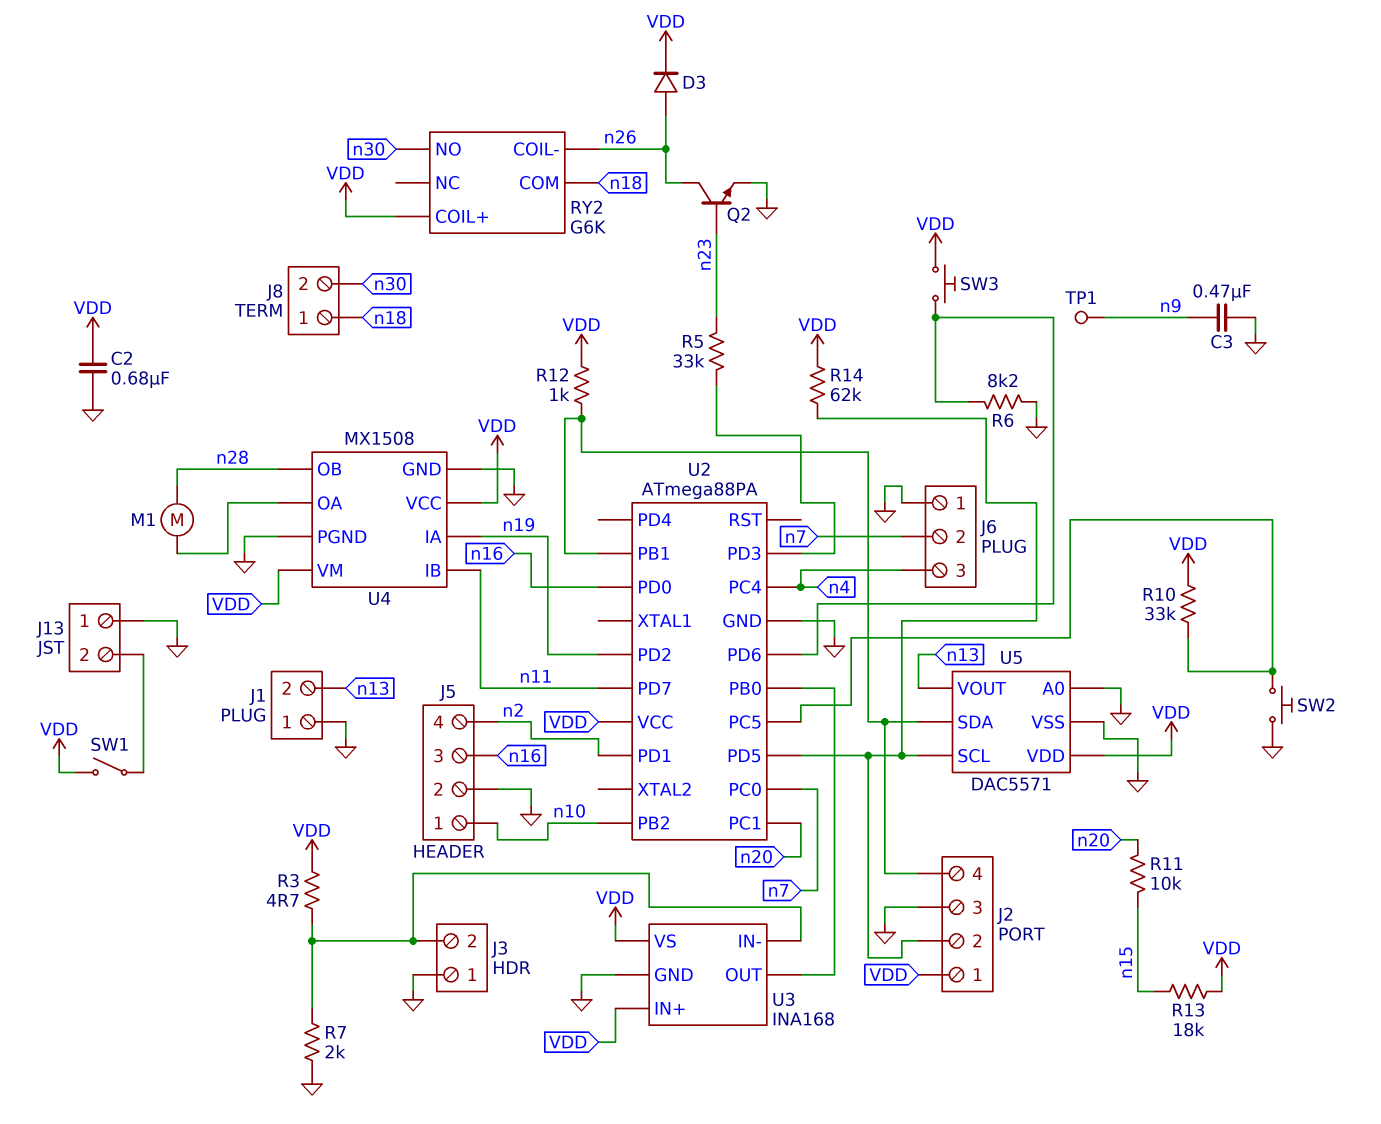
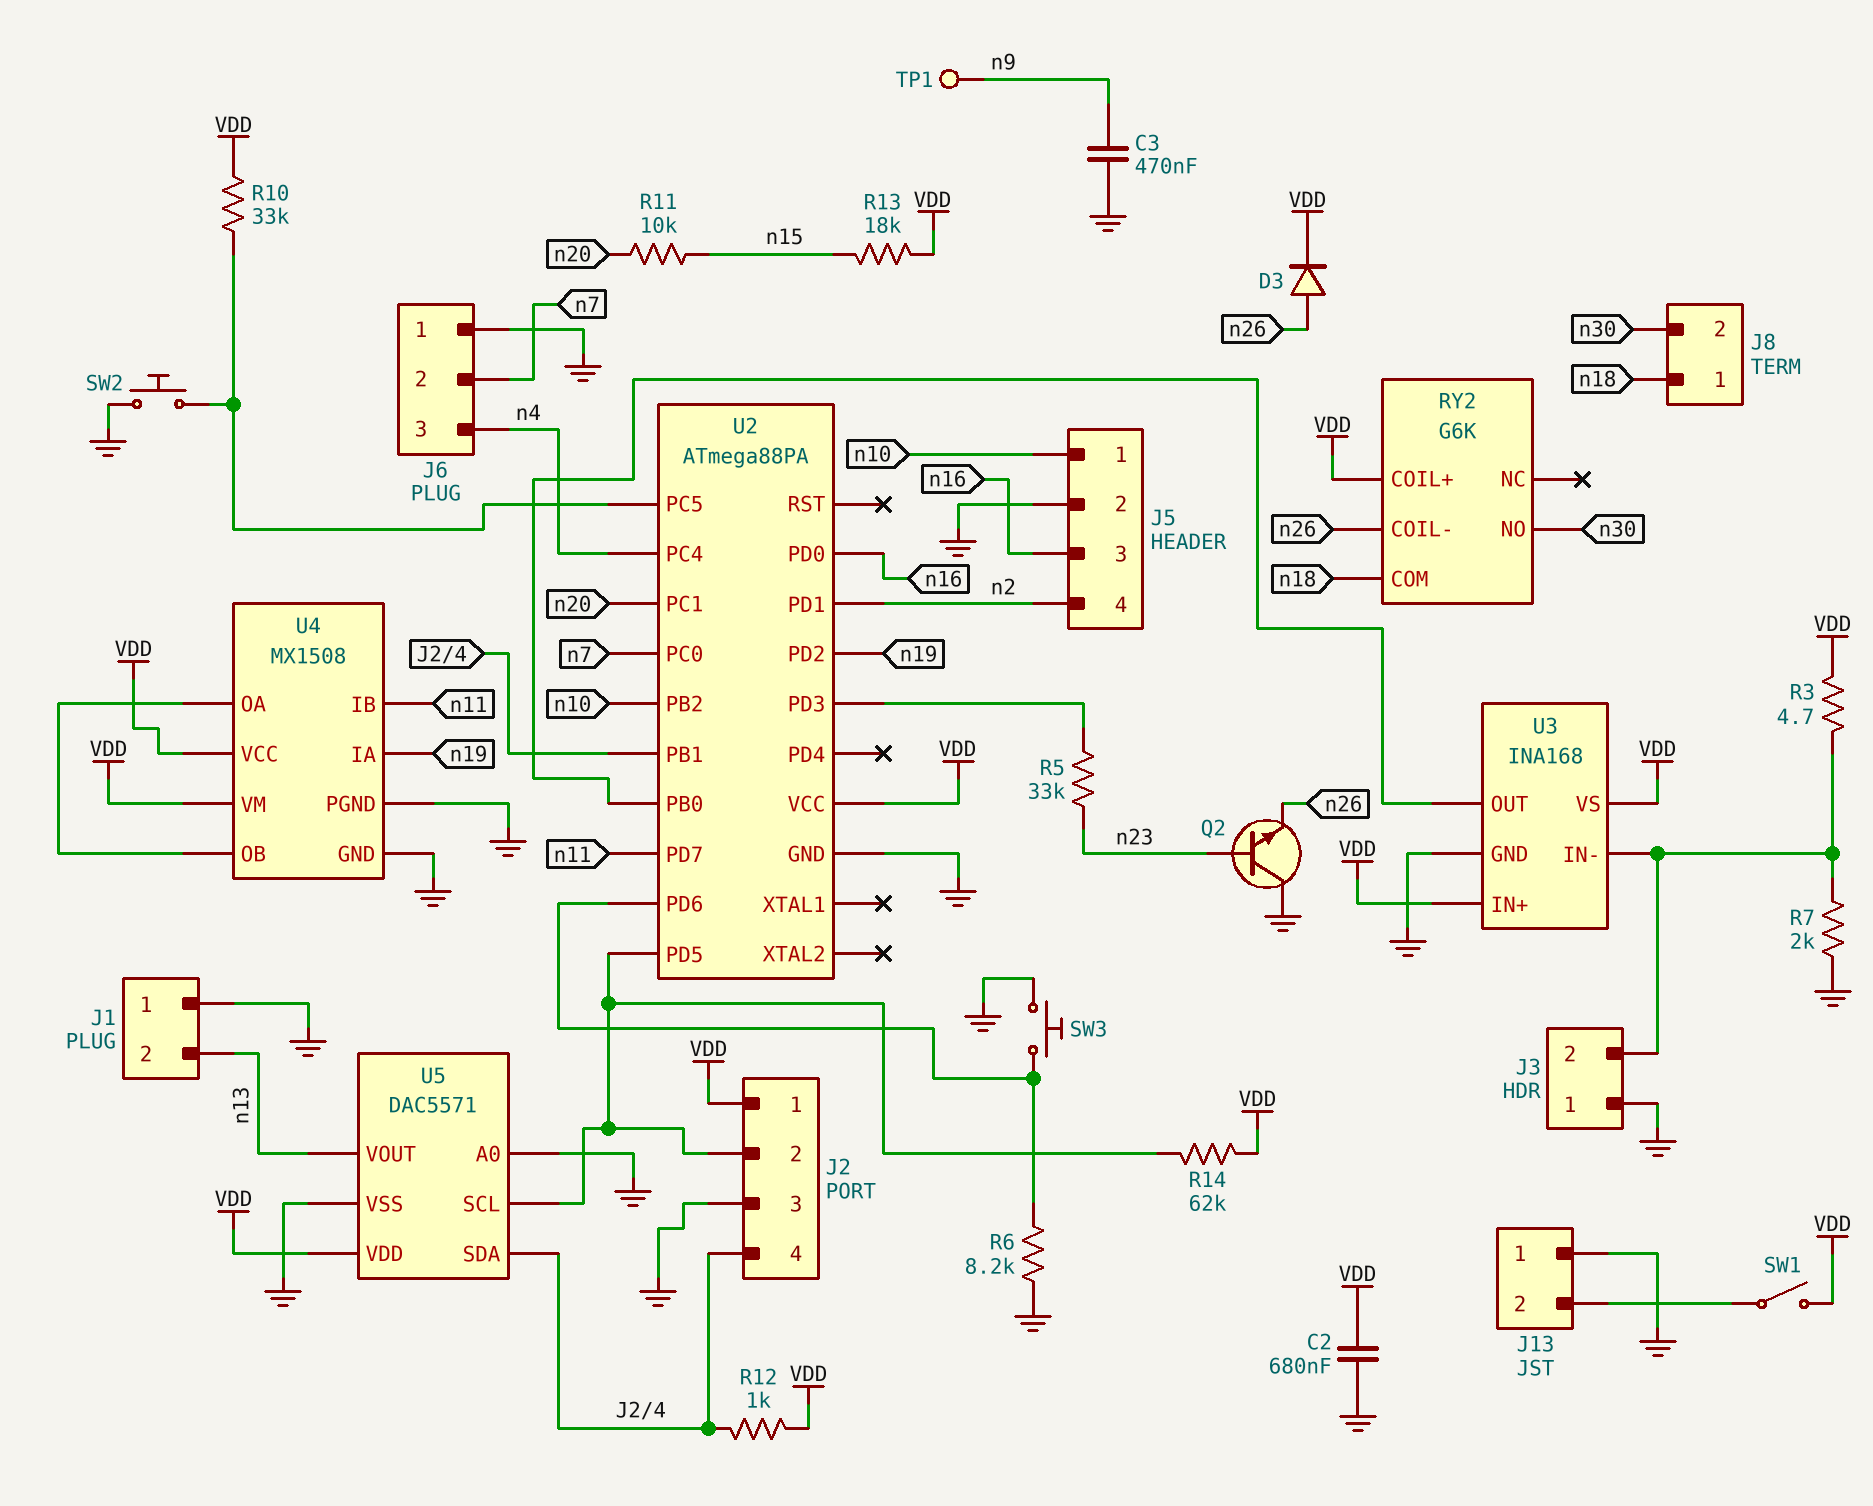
M1: motor (U4/OA, n28) -> none
Q2: NPN (B n23, C n26, E GND) -> NPN (B n23, C GND, E n26)
SW3: button (U2/PD6, VDD) -> button (GND, U2/PD6)
U4 pin OB: n28 -> U4/OA

